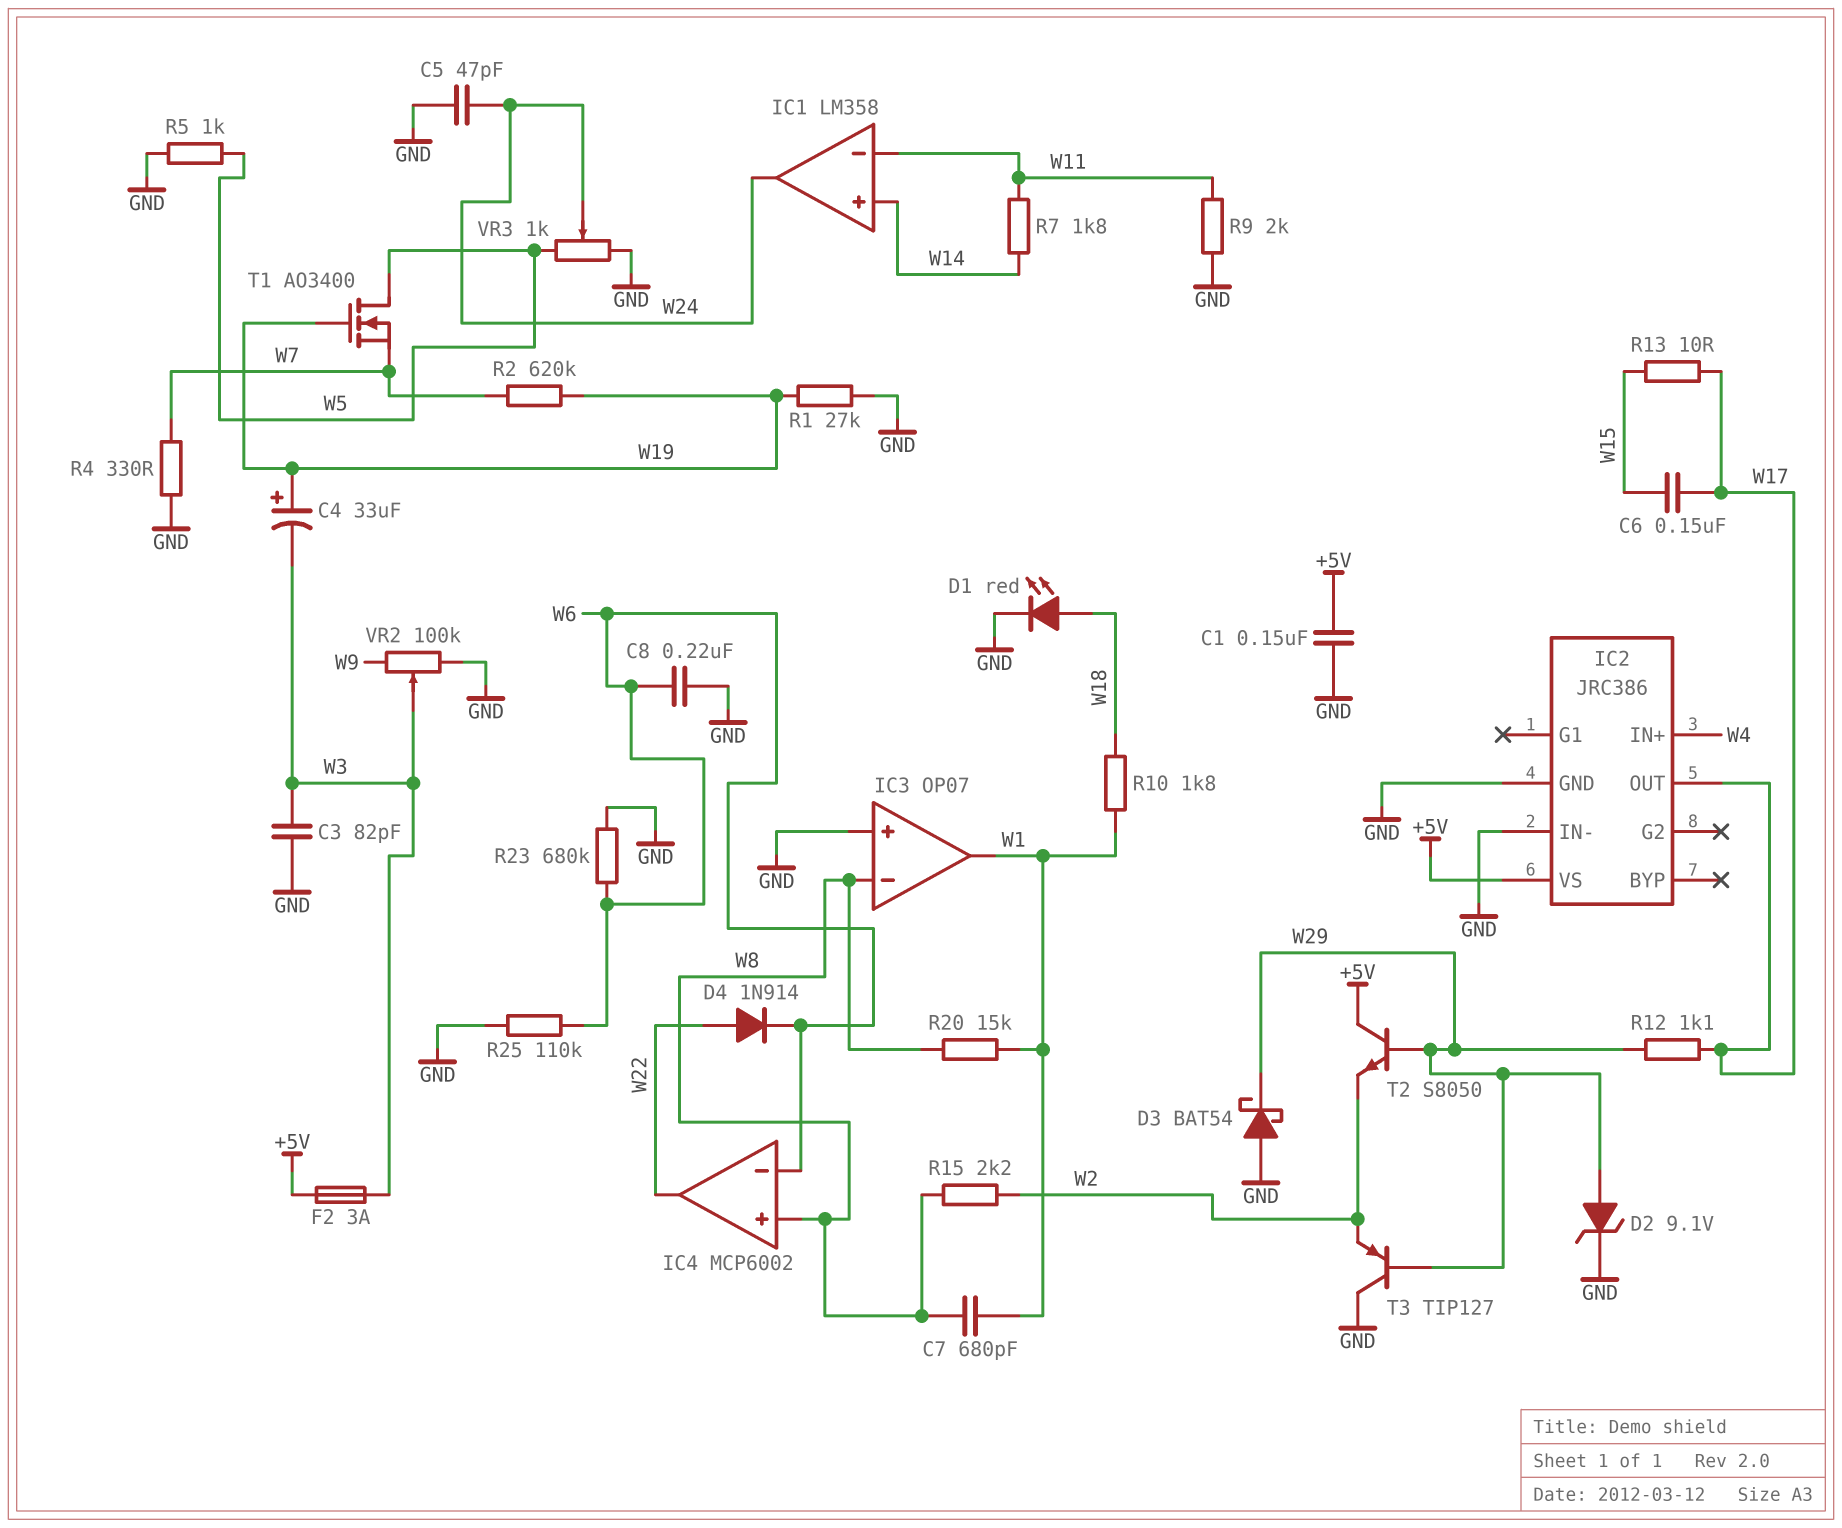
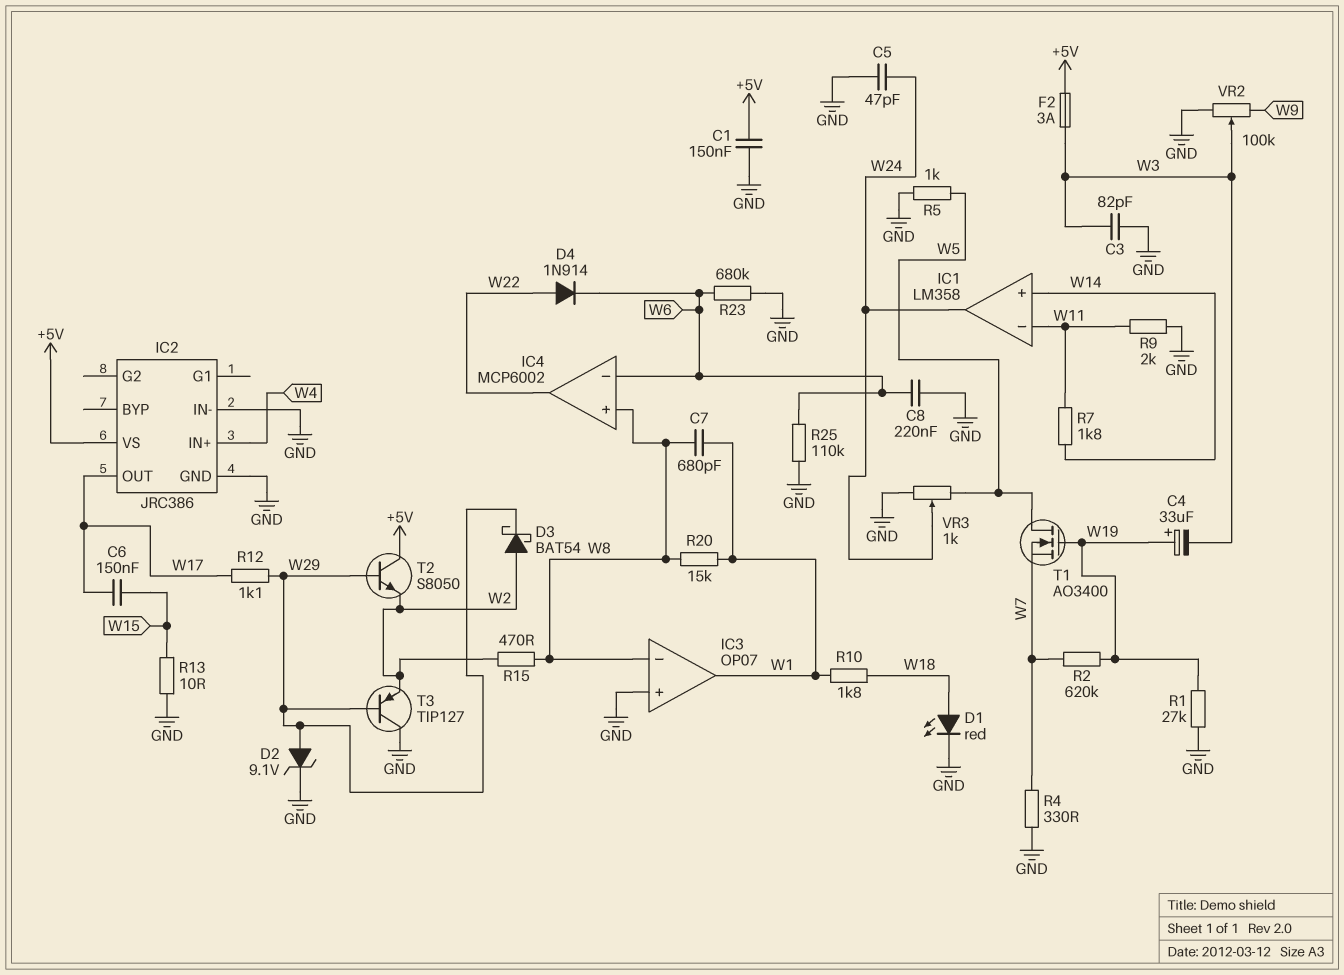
D3: schottky BAT54 (A GND, K W29) -> schottky BAT54 (A W2, K W29)
R13: 10 (W15, W17) -> 10 (GND, W15)
R15: 2.2k (W2, W8) -> 470 (W2, W8)

